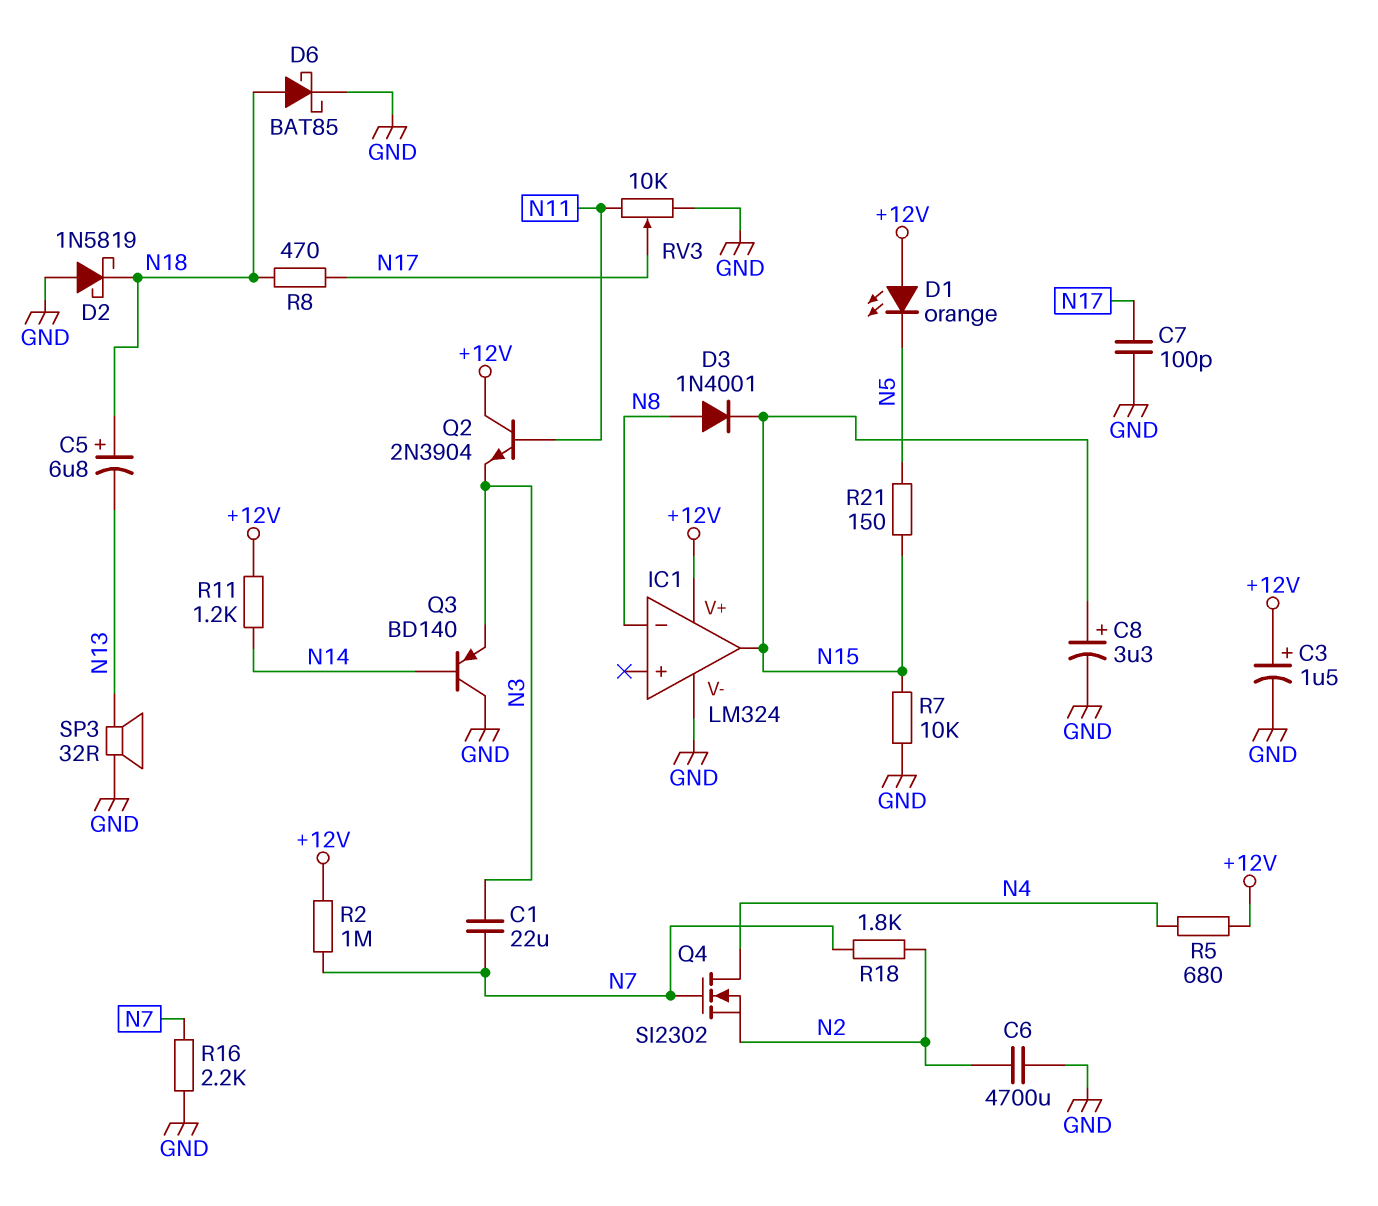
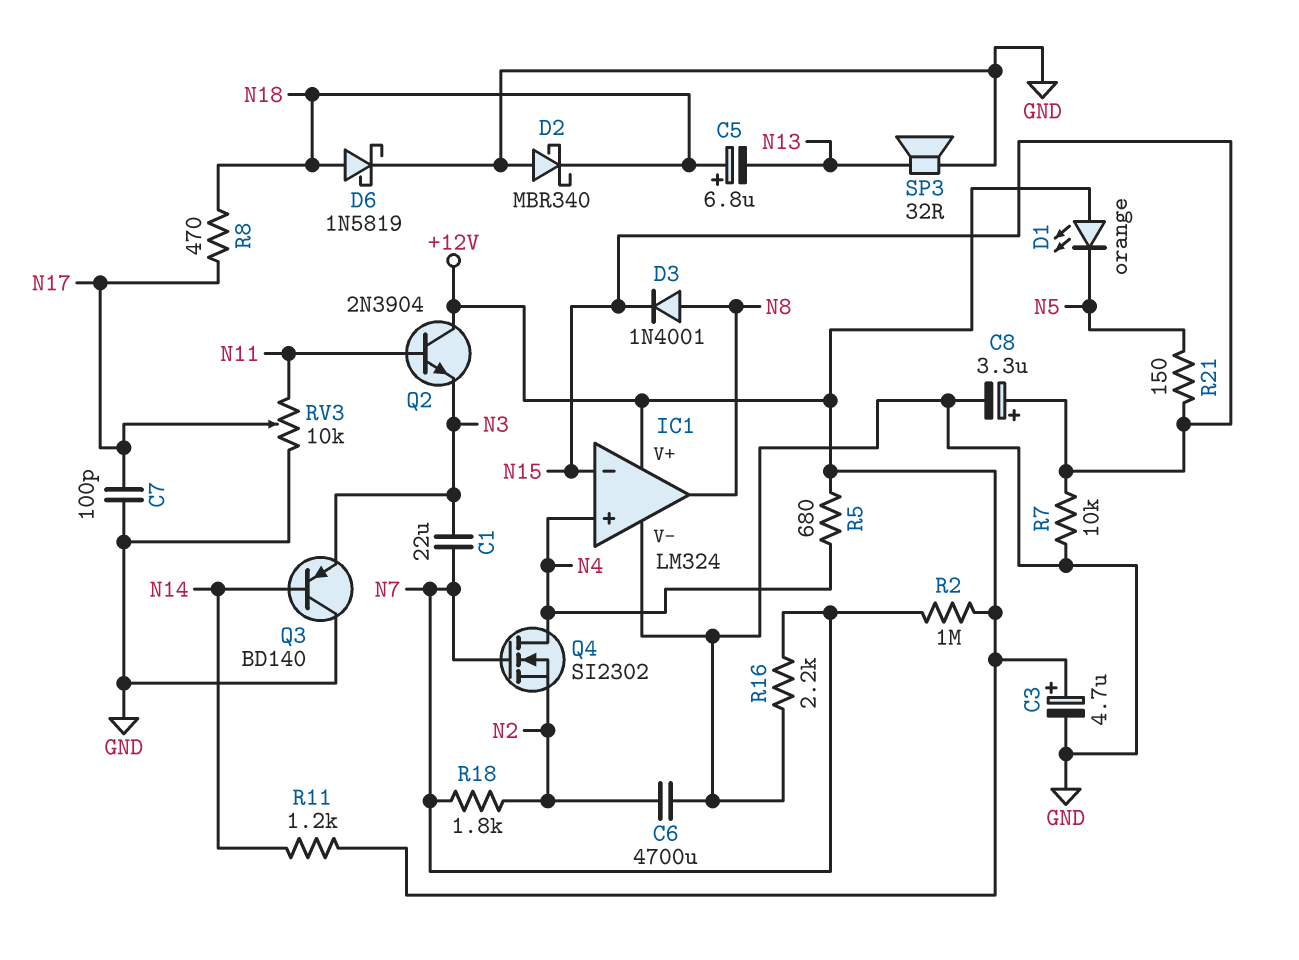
C3: 1.5uF (plus +12V, minus GND) -> 4.7uF (plus +12V, minus GND)
D2: schottky 1N5819 (A GND, K N18) -> schottky MBR340 (A GND, K N18)
D6: schottky BAT85 (A N18, K GND) -> schottky 1N5819 (A N18, K GND)
IC1 pin in+: none -> N4
IC1 pin in-: N8 -> N15
IC1 pin out: N15 -> N8

